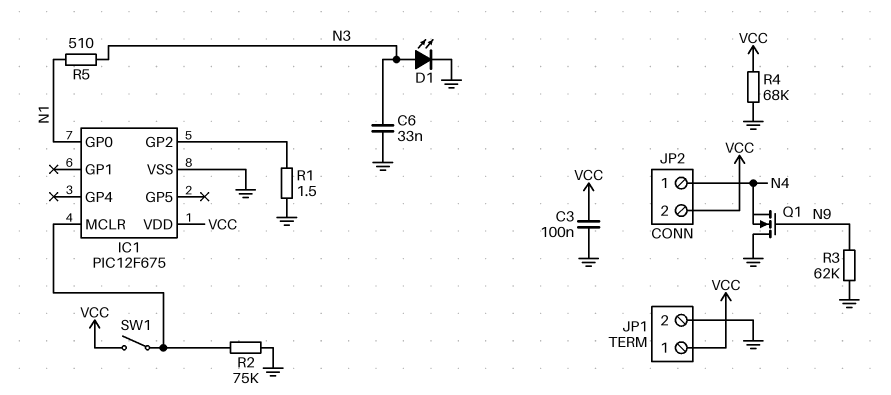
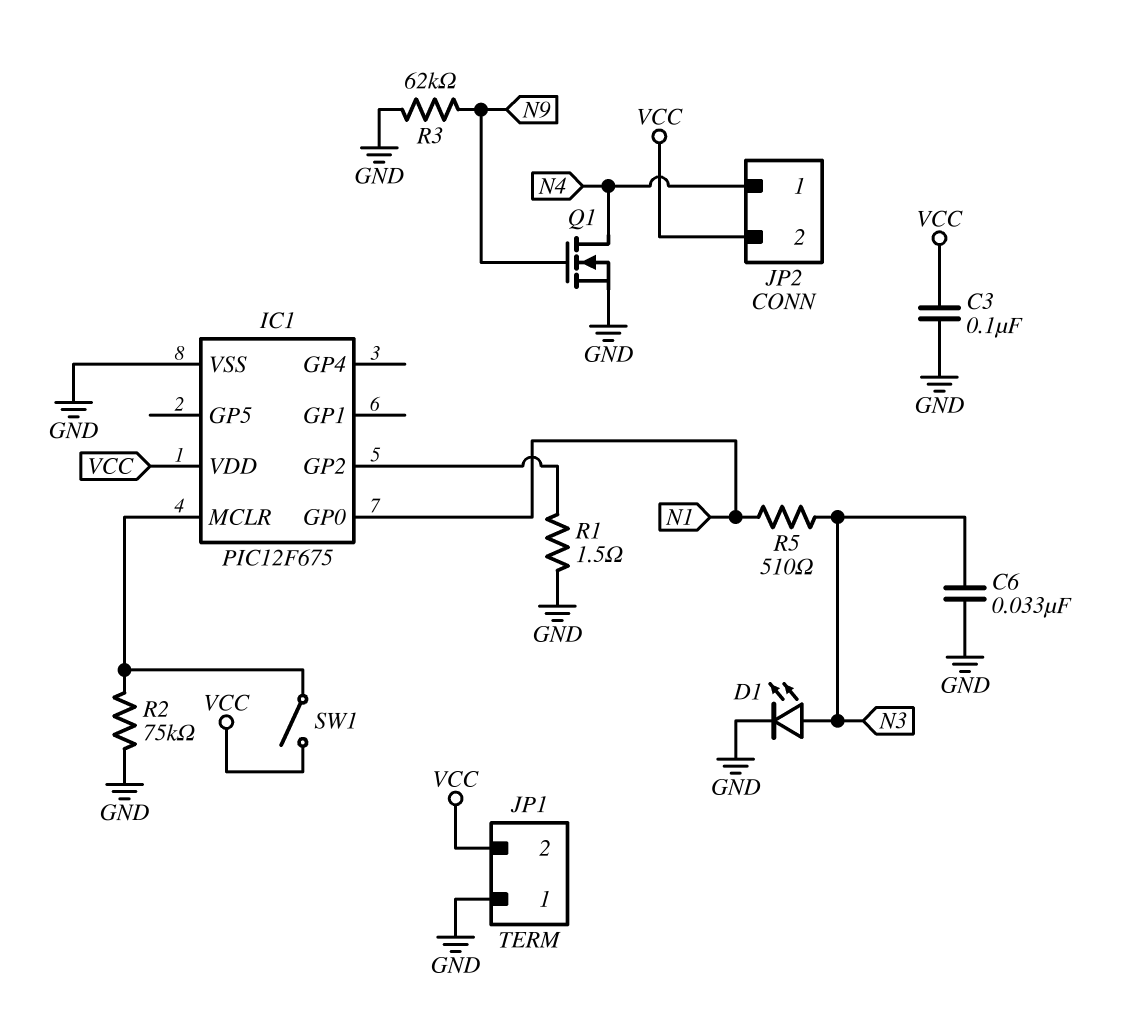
JP1 pin 1: VCC -> GND
JP1 pin 2: GND -> VCC
Q1: NMOS (G N9, D GND, S N4) -> NMOS (G N9, D N4, S GND)
R4: 68k (GND, VCC) -> none

